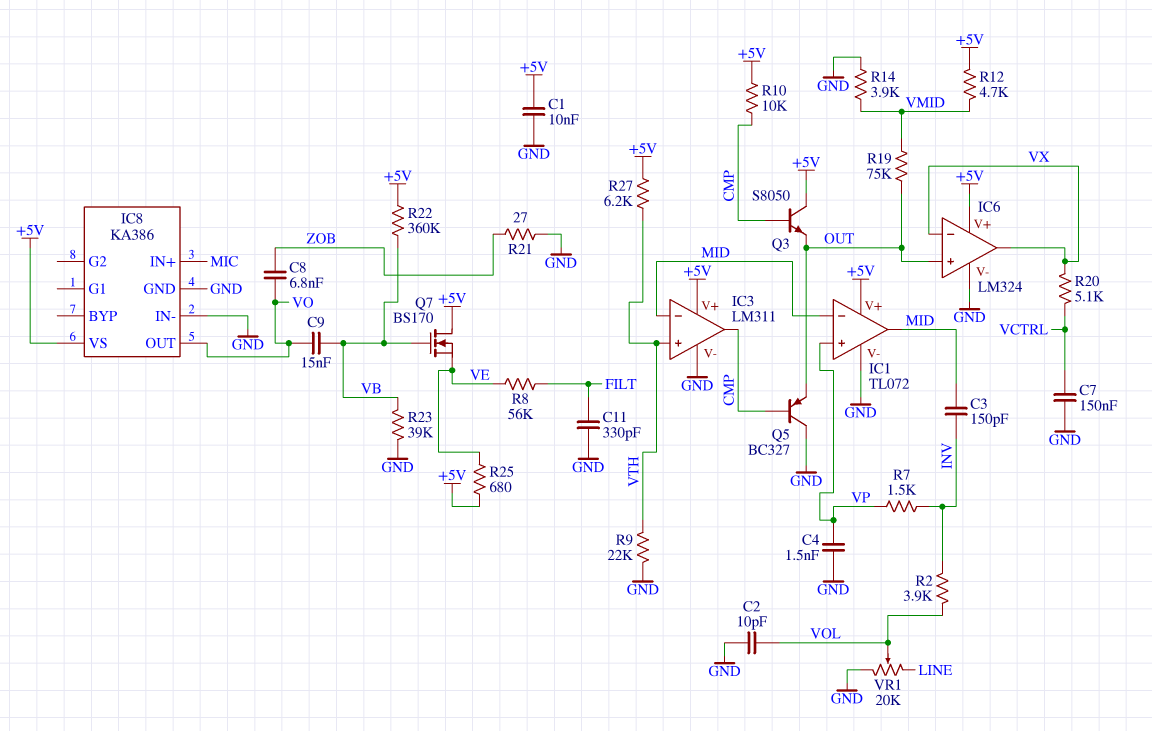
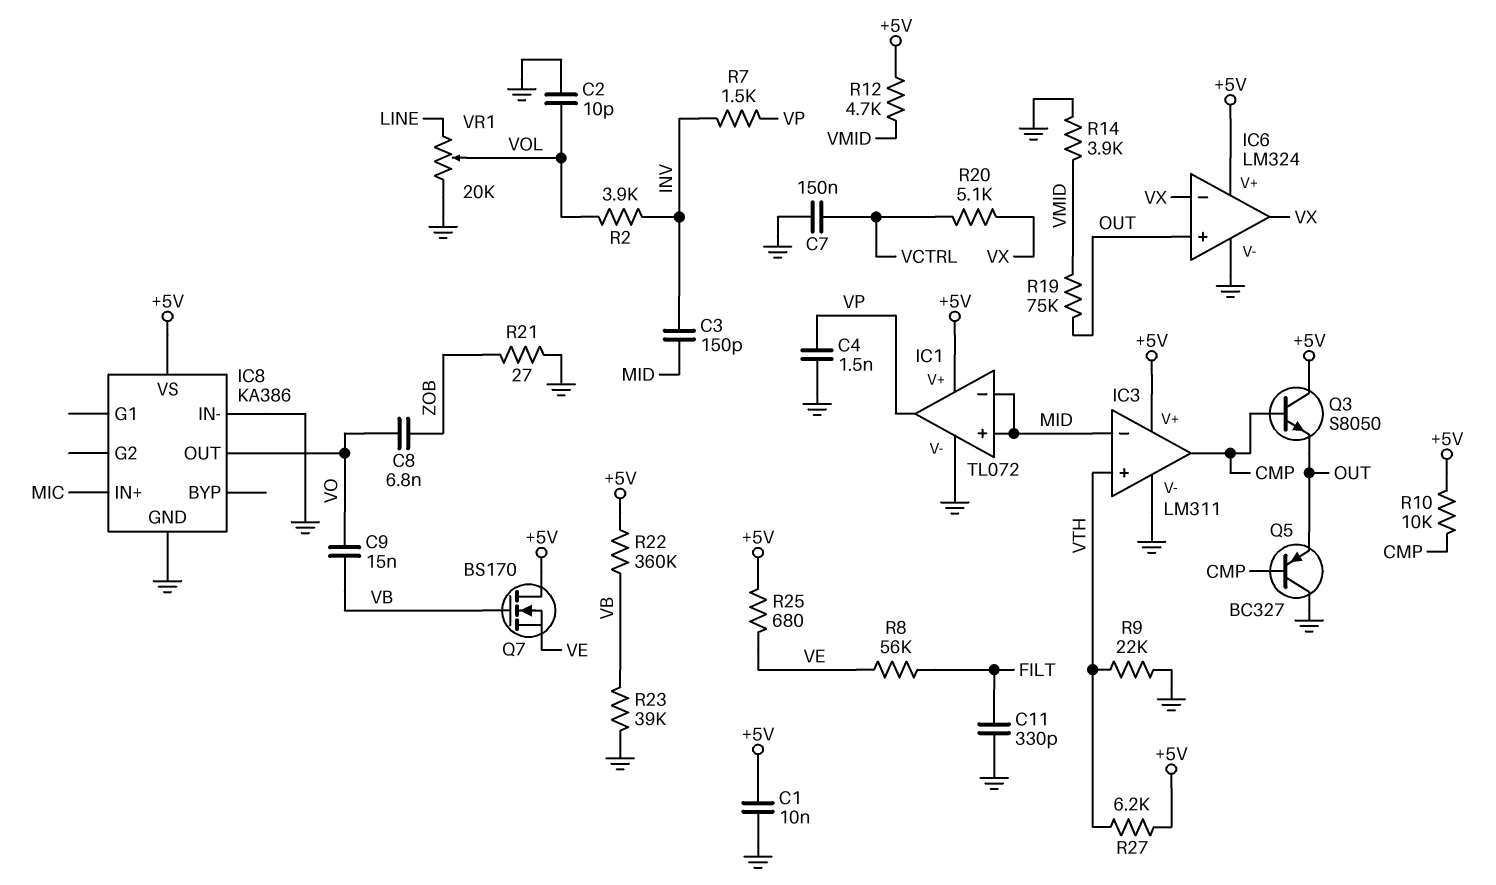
IC1 pin in+: VP -> MID
IC1 pin out: MID -> VP

